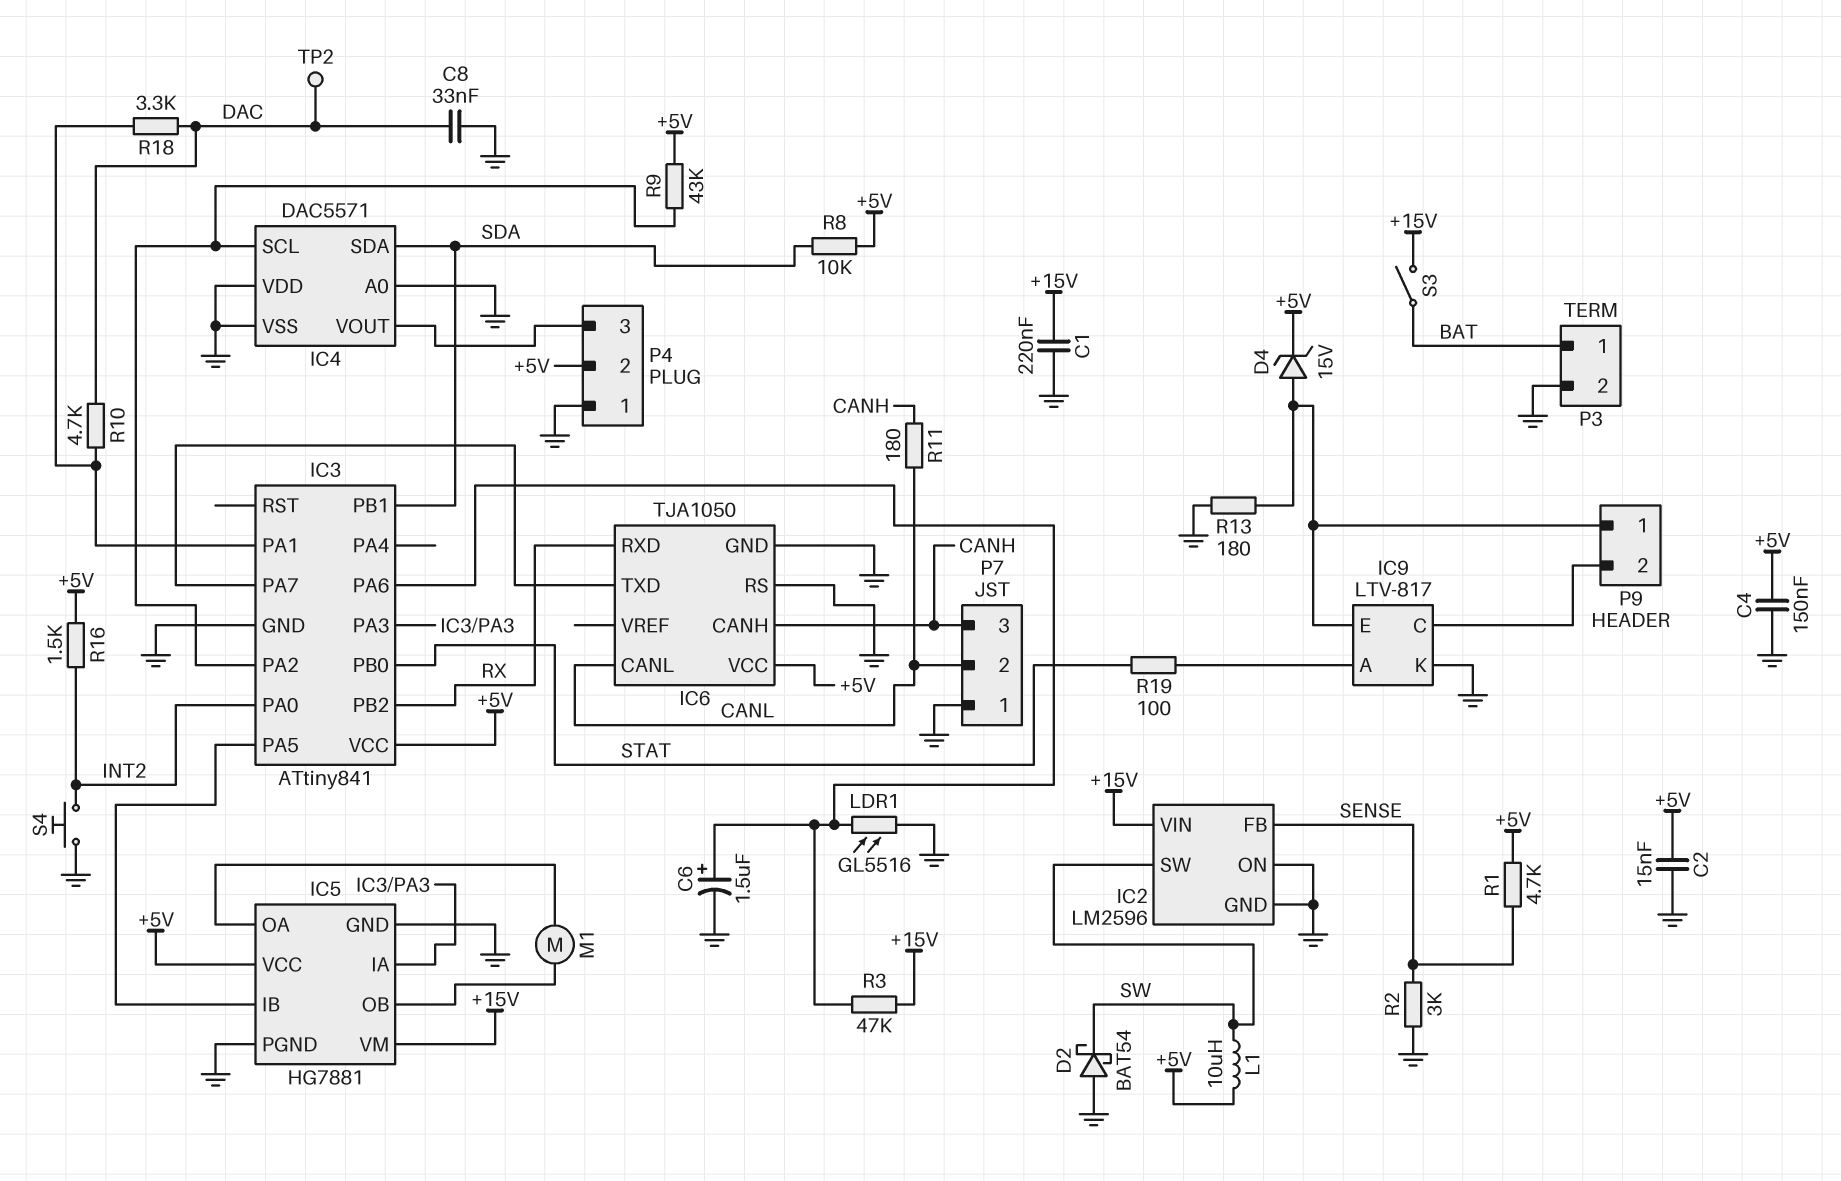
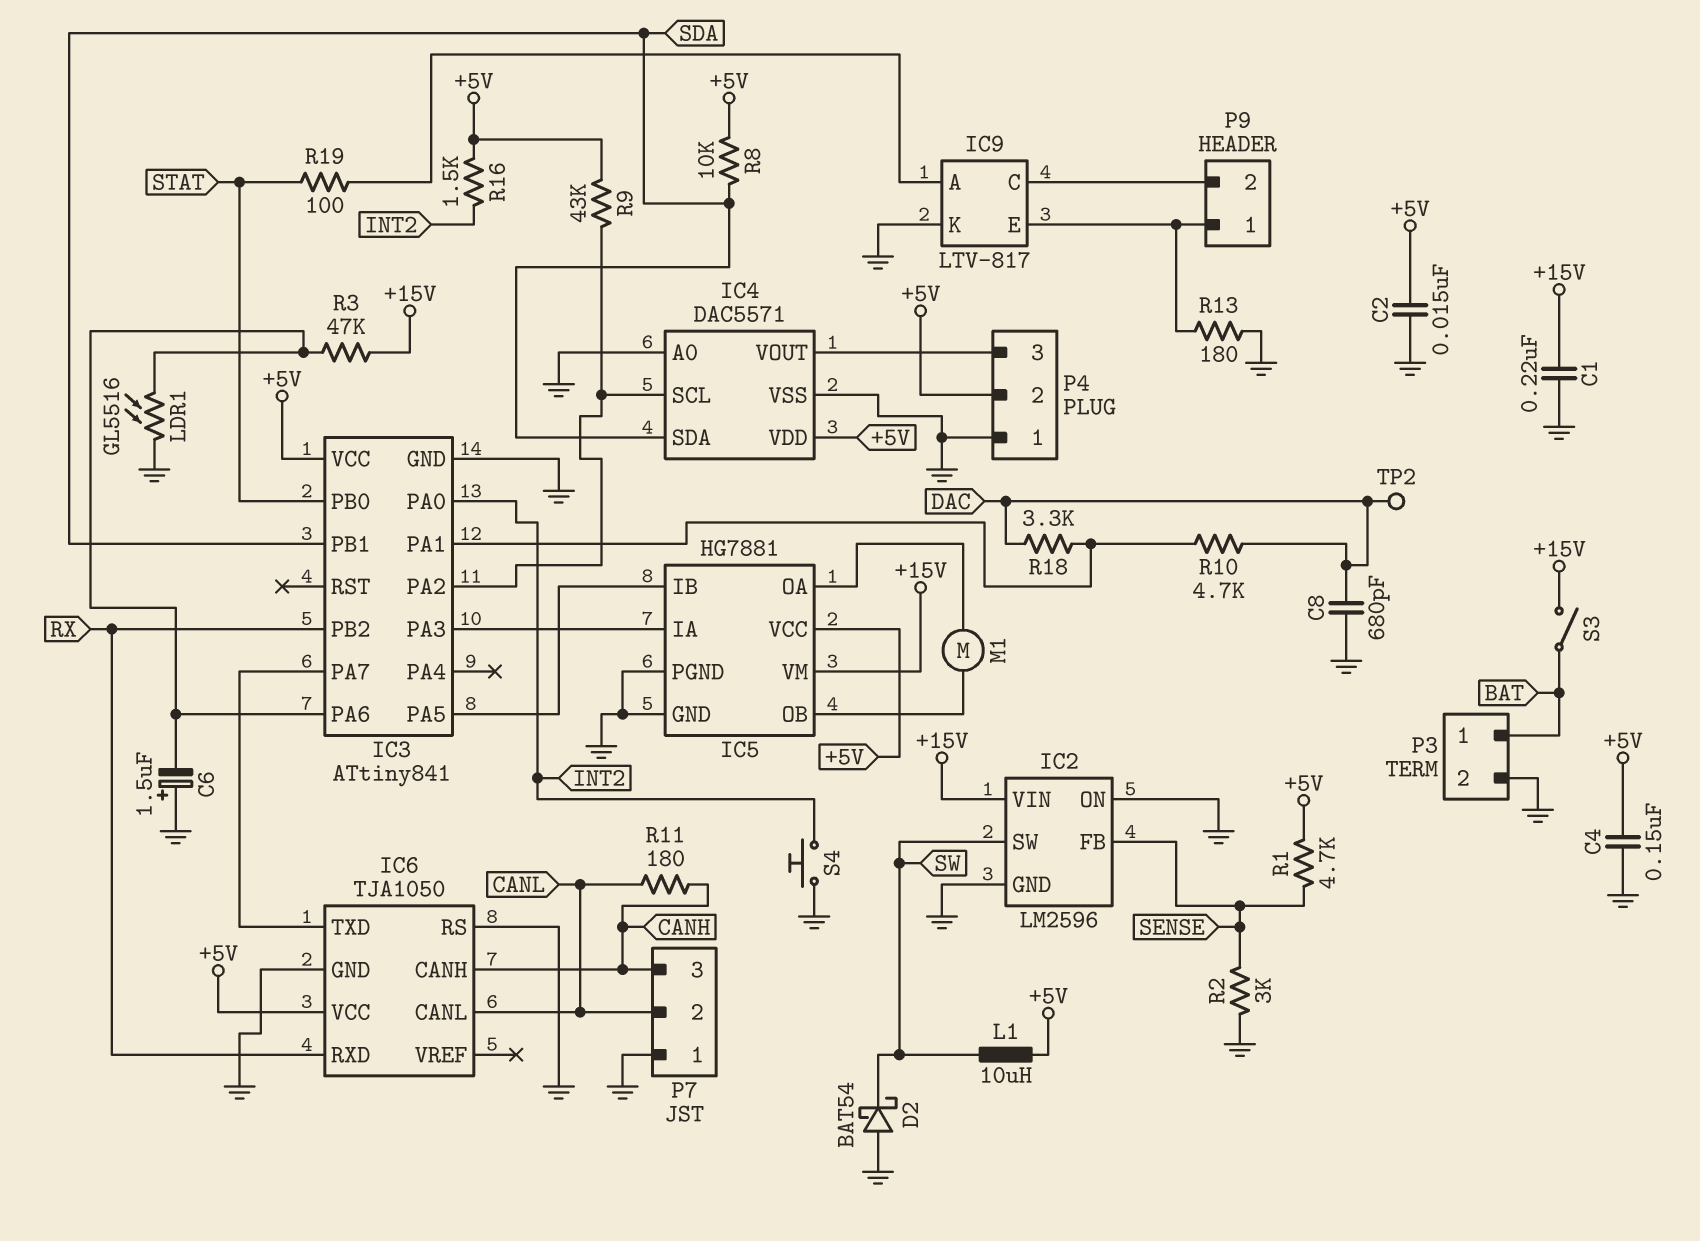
C6: 1.5uF (plus IC3/PA6, minus GND) -> 1.5uF (plus GND, minus IC3/PA6)
C8: 33nF (DAC, GND) -> 680pF (DAC, GND)
D4: zener 15V (A IC9/E, K +5V) -> none
IC4 pin VDD: GND -> +5V

